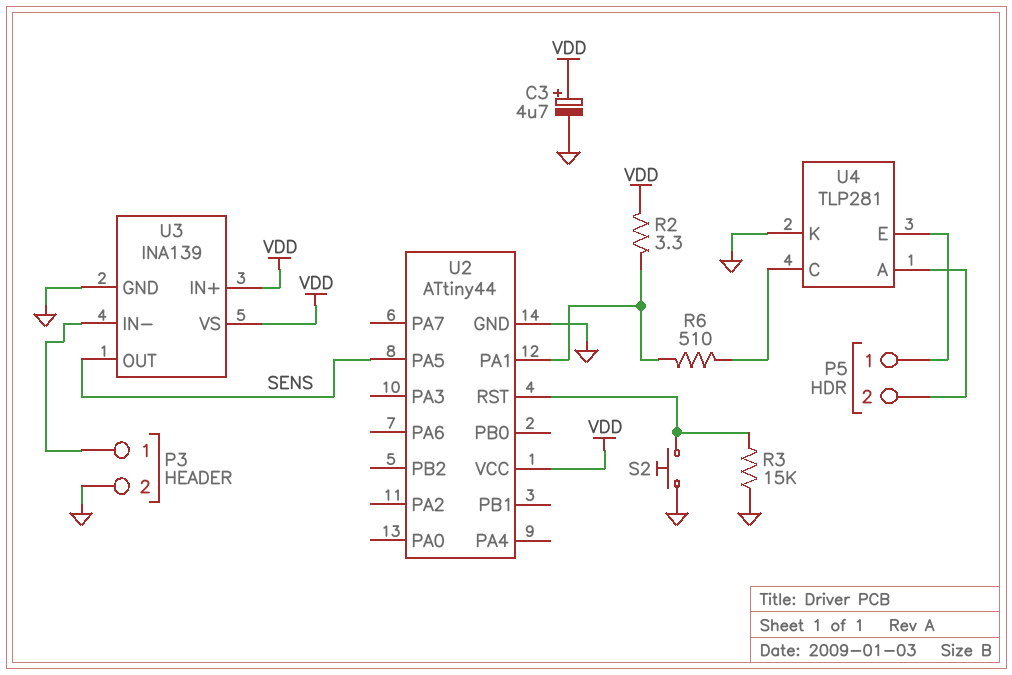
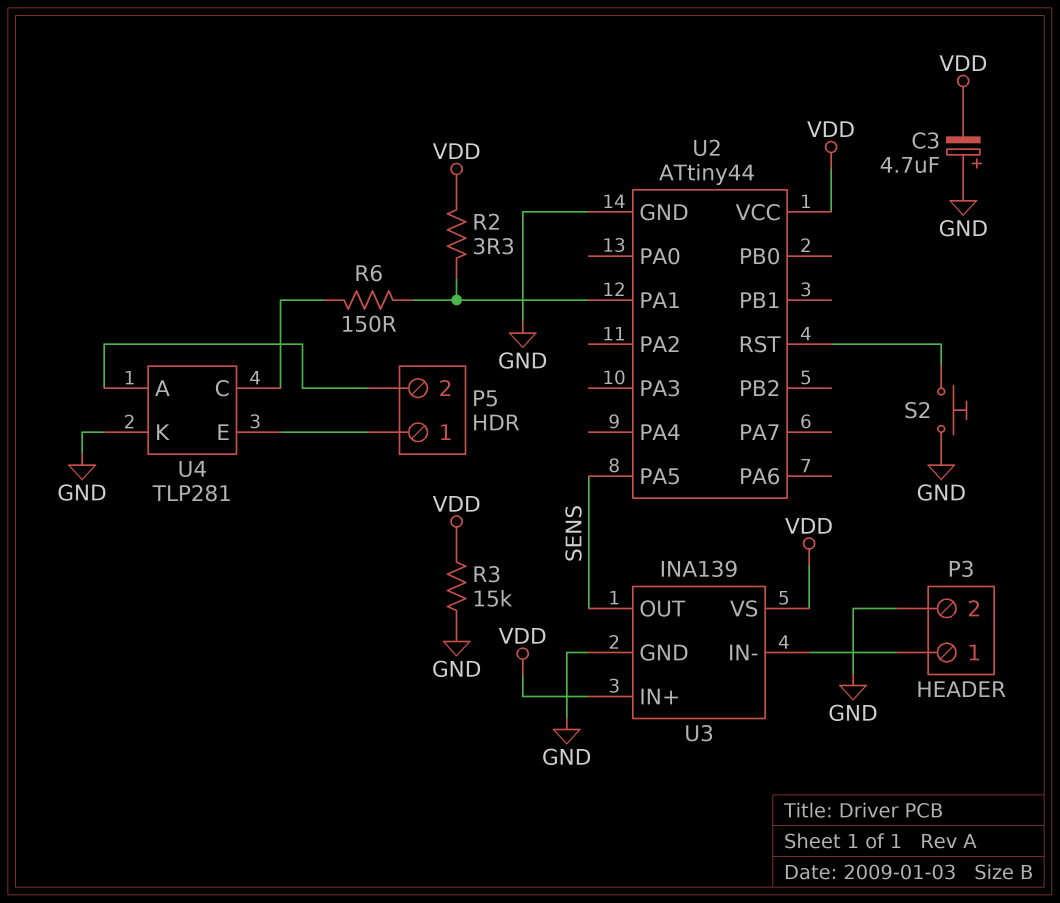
C3: 4.7uF (plus VDD, minus GND) -> 4.7uF (plus GND, minus VDD)
R3: 15k (GND, U2/RST) -> 15k (GND, VDD)
R6: 510 (U2/PA1, U4/C) -> 150 (U2/PA1, U4/C)

